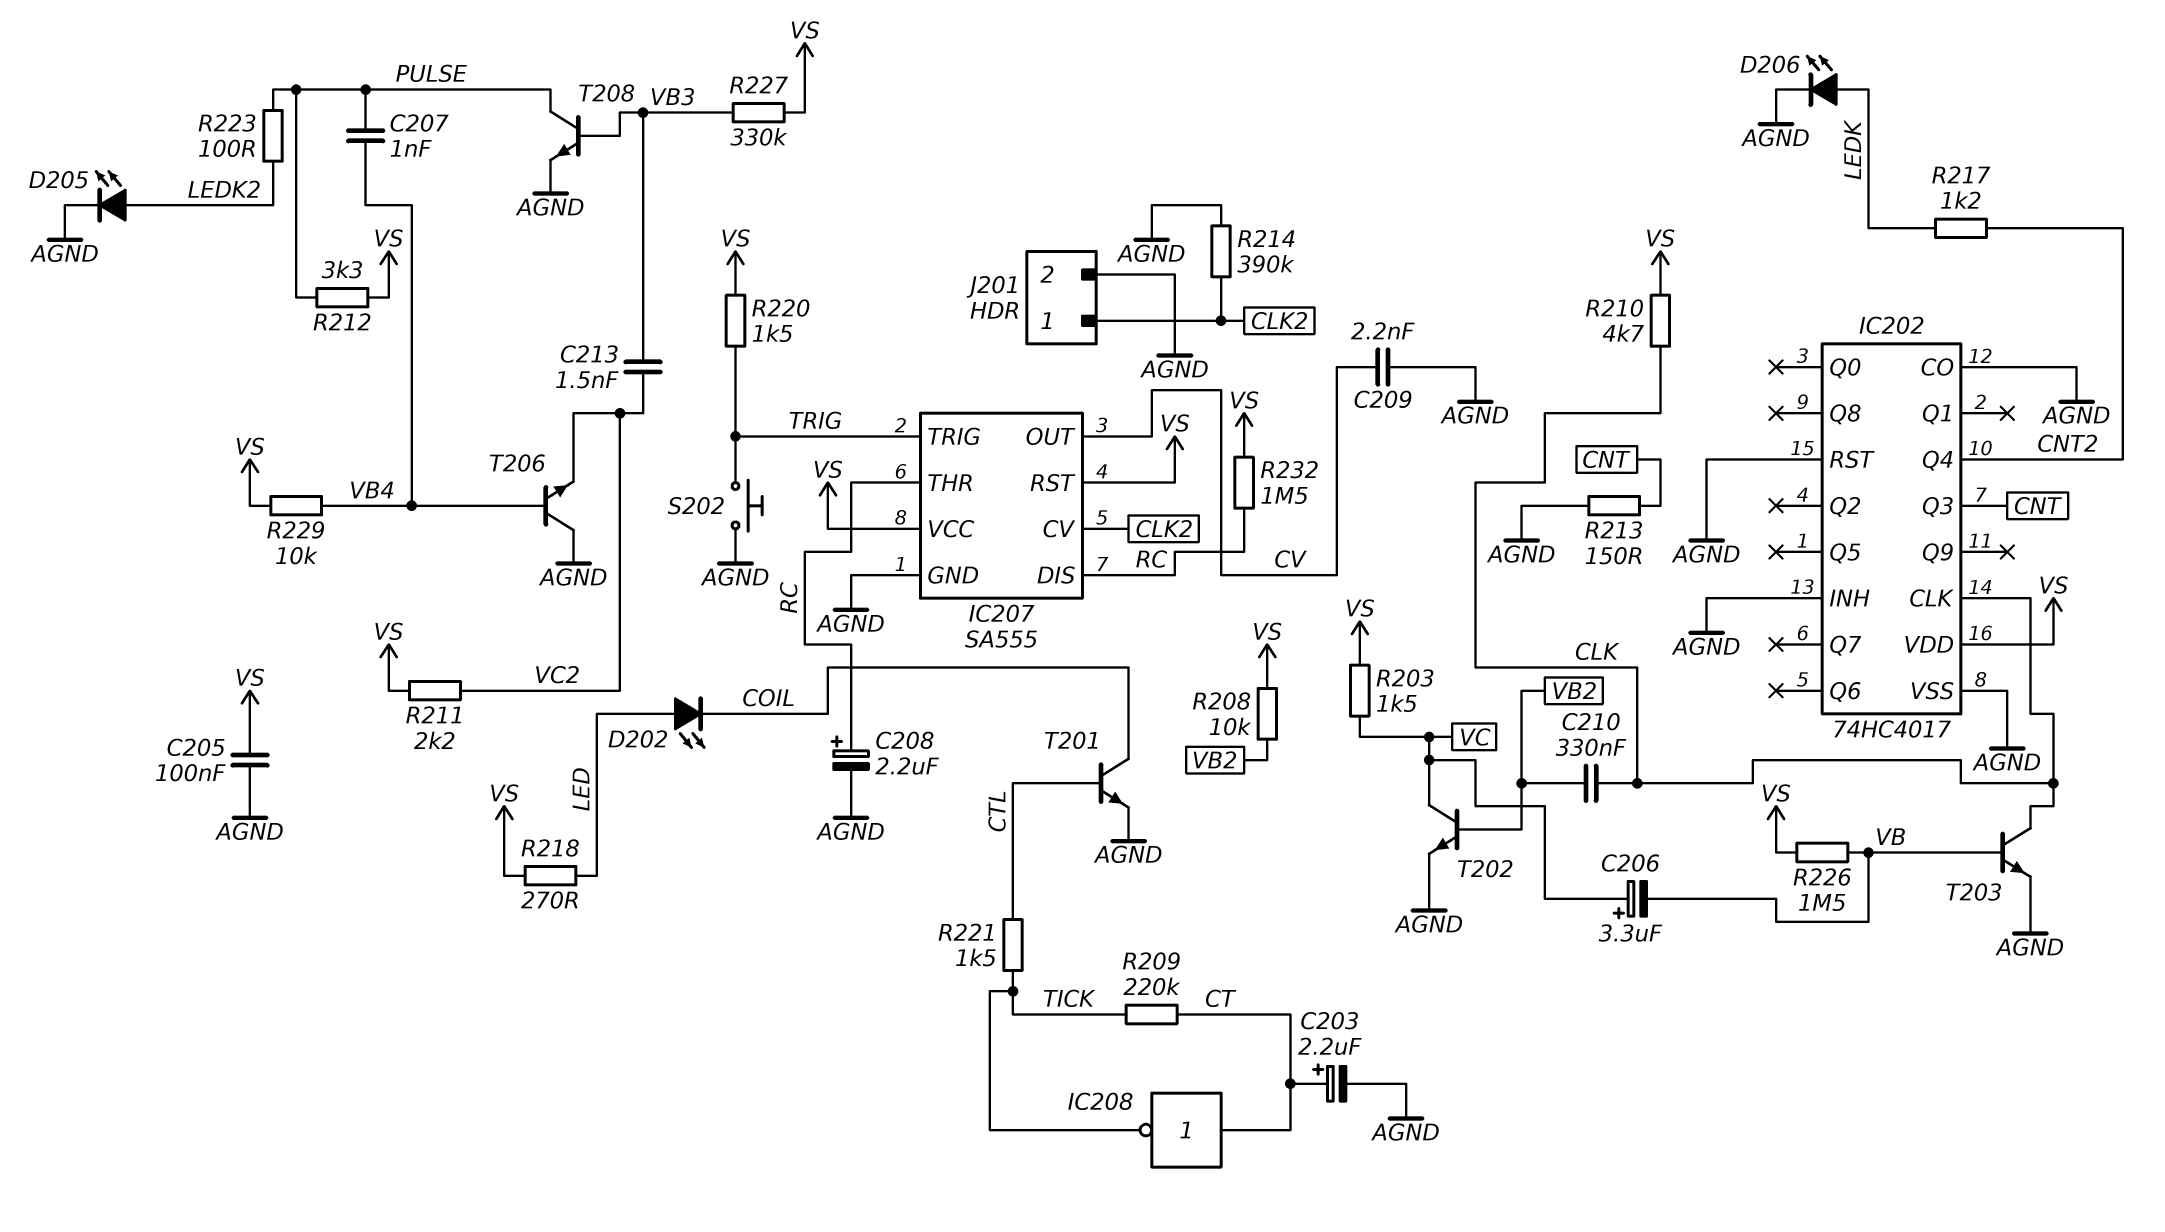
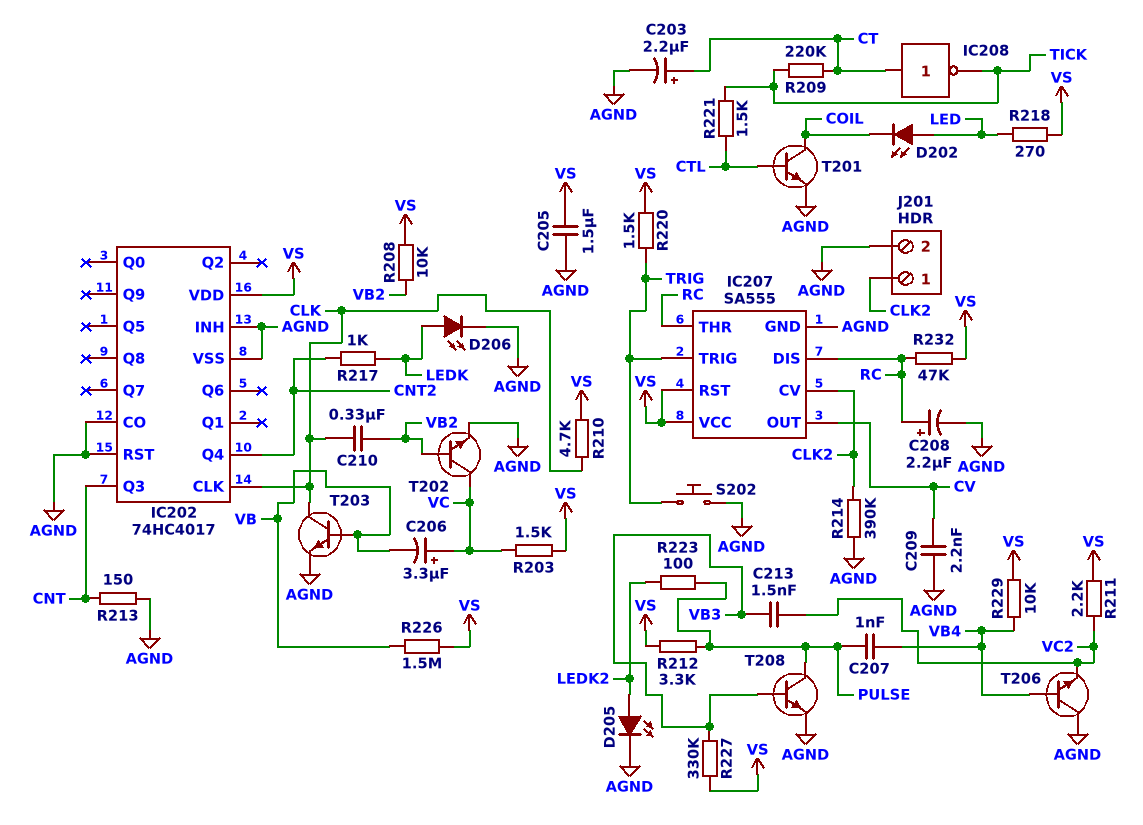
C205: 100nF (AGND, VS) -> 1.5uF (AGND, VS)
R217: 1.2k (CNT2, LEDK) -> 1k (CNT2, LEDK)
R232: 1.5M (RC, VS) -> 47k (RC, VS)

